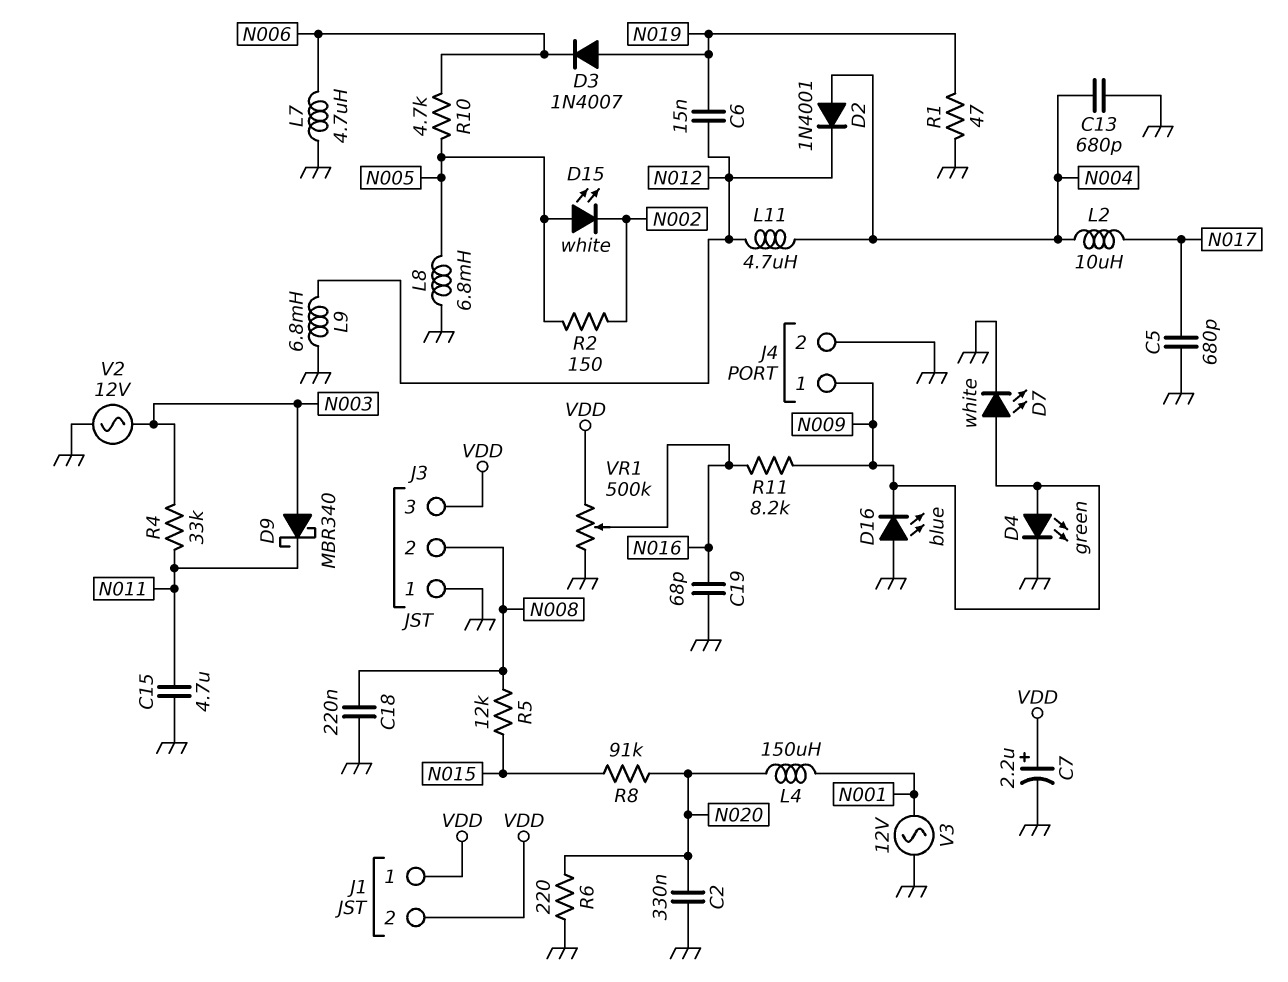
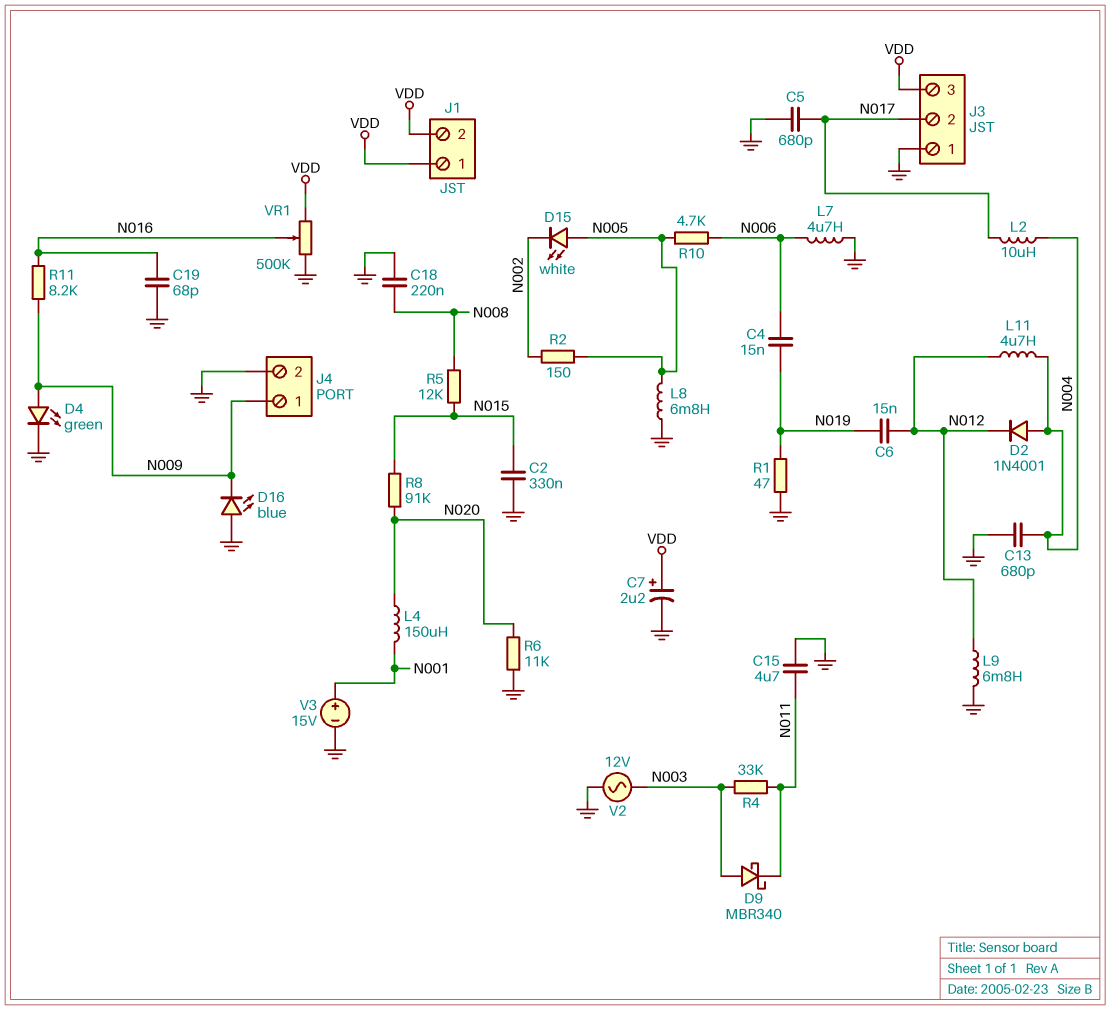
C2: 330nF (GND, N020) -> 330nF (GND, N015)
C4: none -> 15nF (N006, N019)
D3: diode 1N4007 (A N019, K N006) -> none
D7: LED white (A N009, K GND) -> none
J3 pin 2: N008 -> N017
R6: 220 (GND, N020) -> 11k (GND, N020)
V3: AC 12V (GND, N001) -> 15V (plus N001, minus GND)

